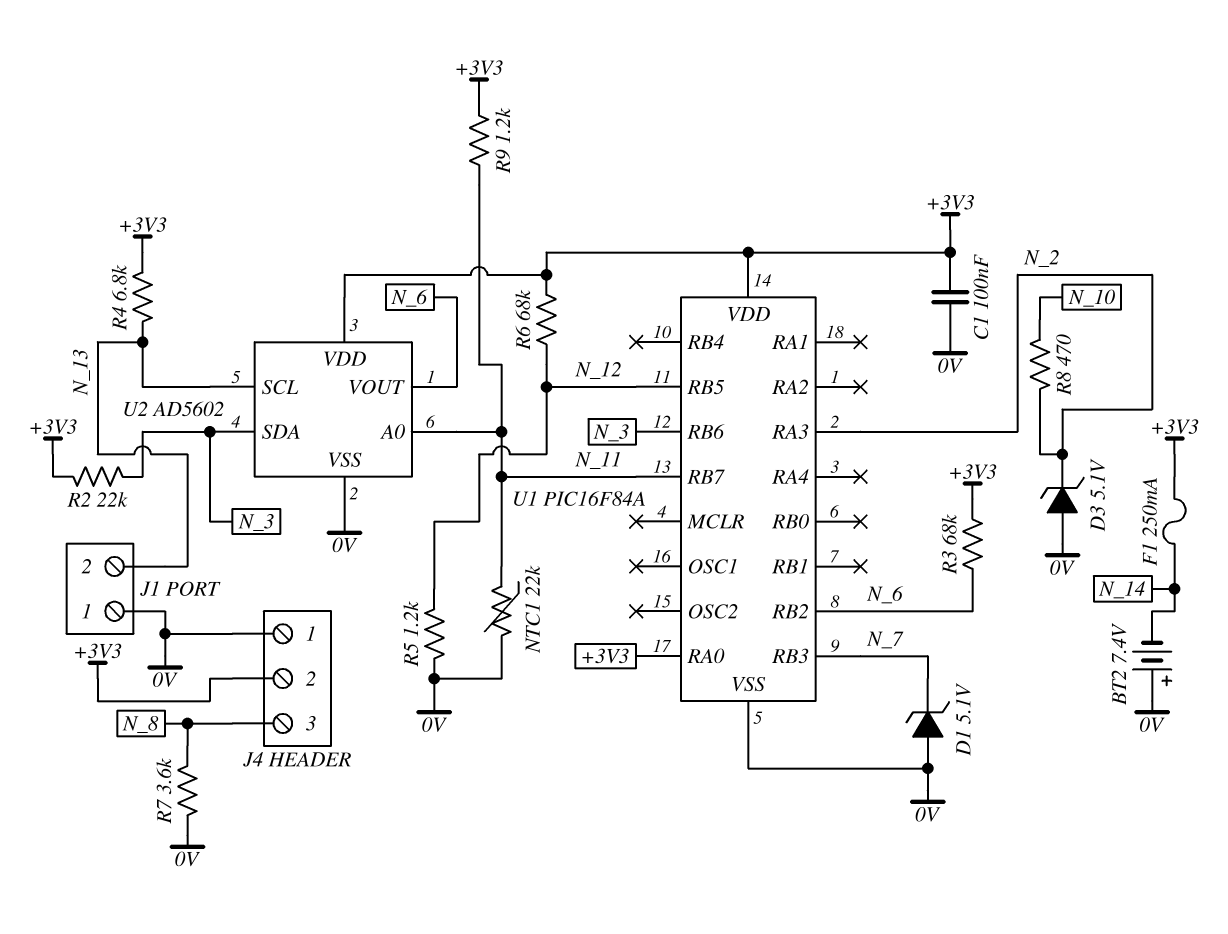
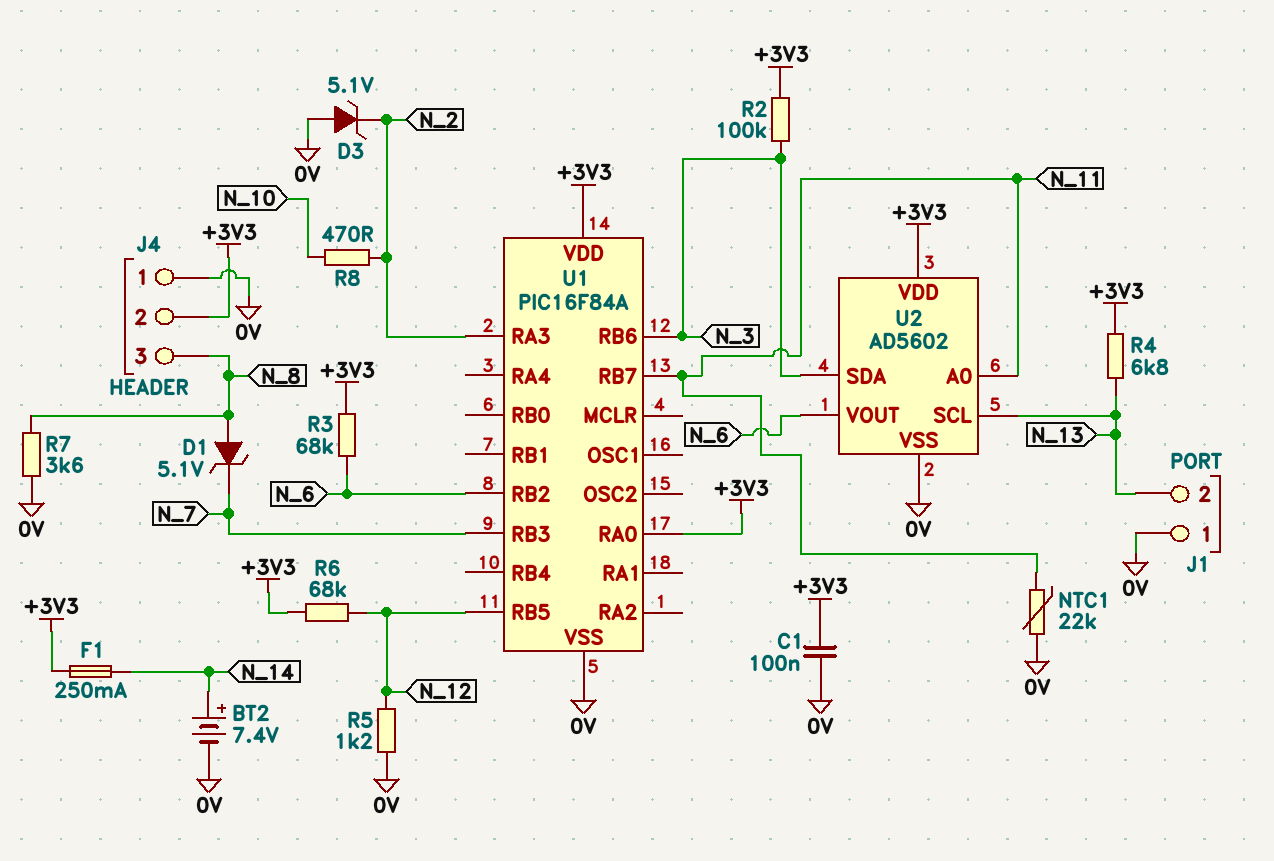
BT2: 7.4V (plus 0V, minus N_14) -> 7.4V (plus N_14, minus 0V)
D1: zener 5.1V (A 0V, K N_7) -> zener 5.1V (A N_8, K N_7)
R2: 22k (+3V3, N_3) -> 100k (+3V3, N_3)
R9: 1.2k (+3V3, N_11) -> none

